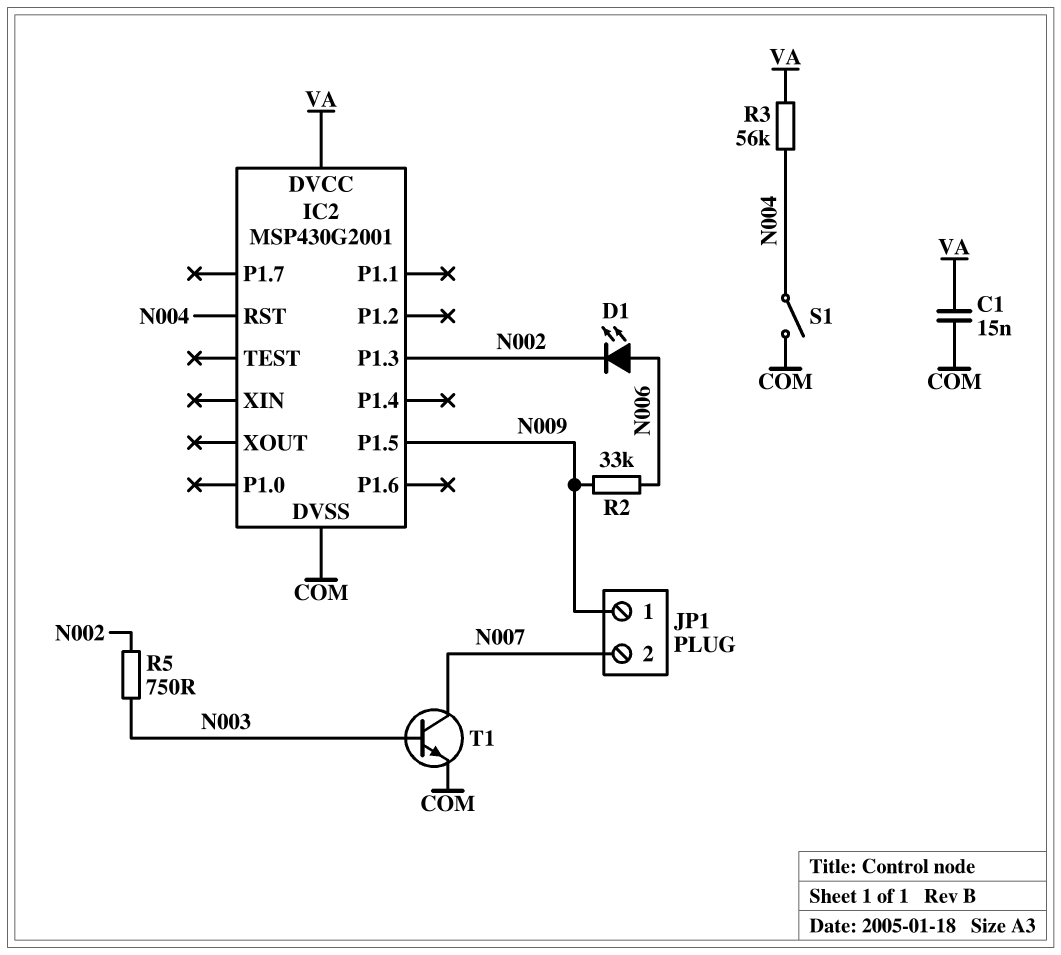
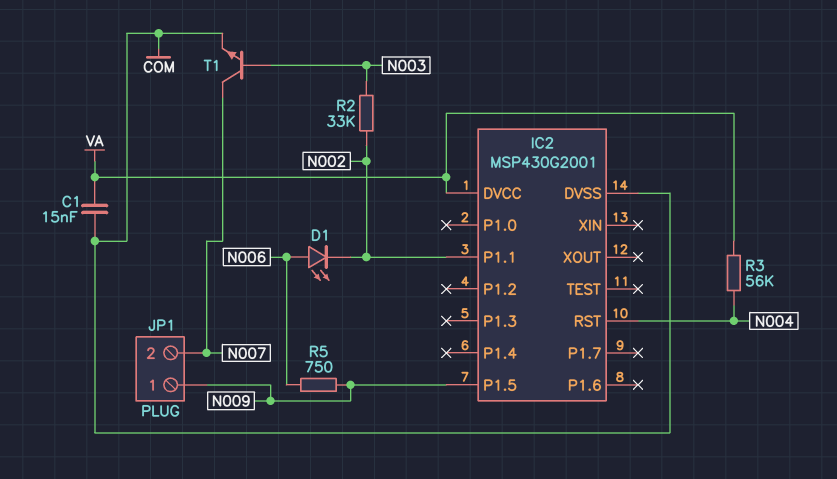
IC2 pin P1.1: none -> N002
IC2 pin P1.3: N002 -> none
R2: 33k (N006, N009) -> 33k (N002, N003)
R5: 750 (N002, N003) -> 750 (N006, N009)
S1: switch (COM, N004) -> none

